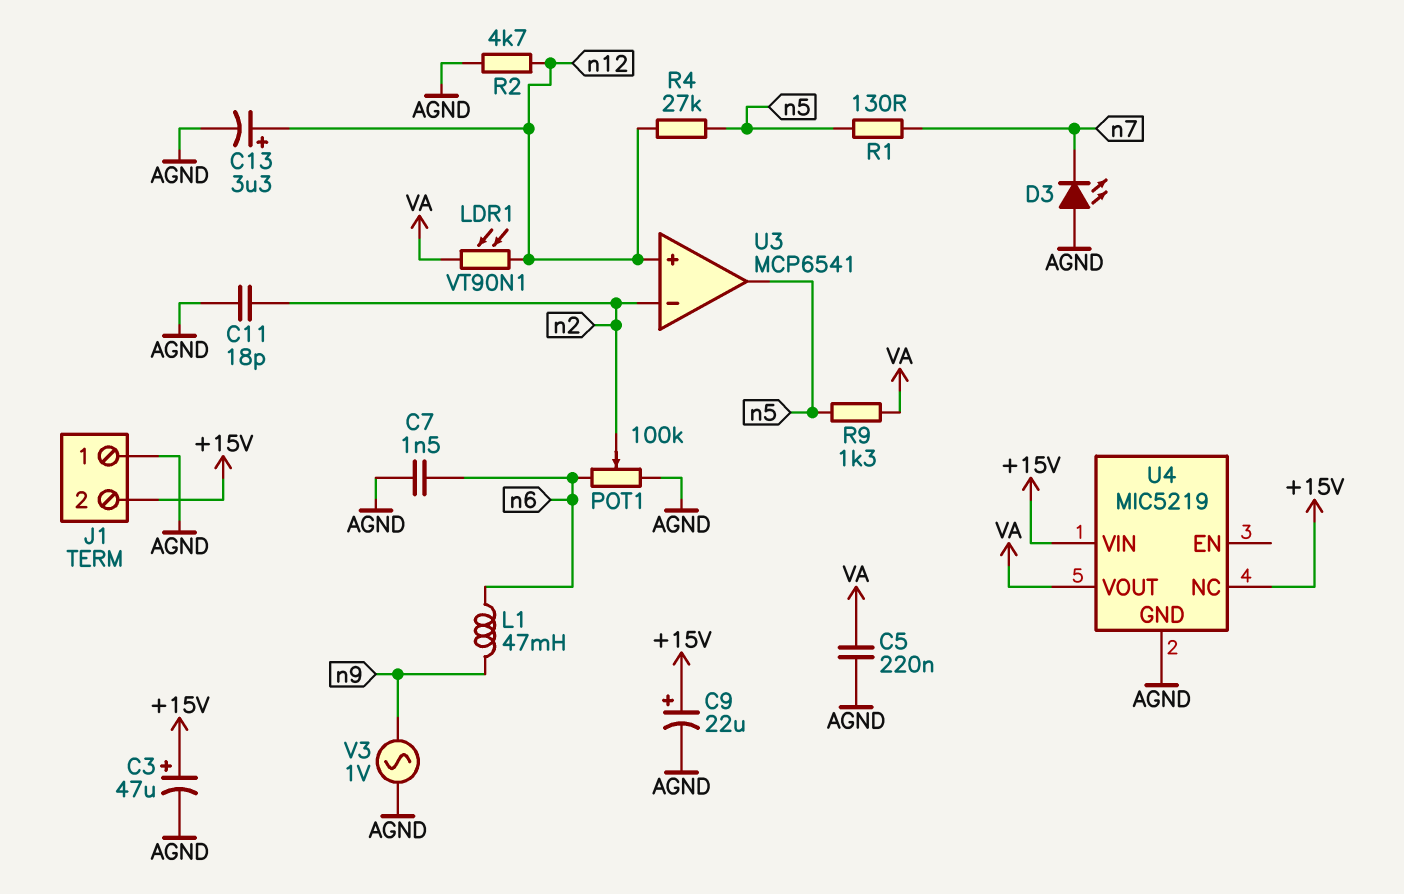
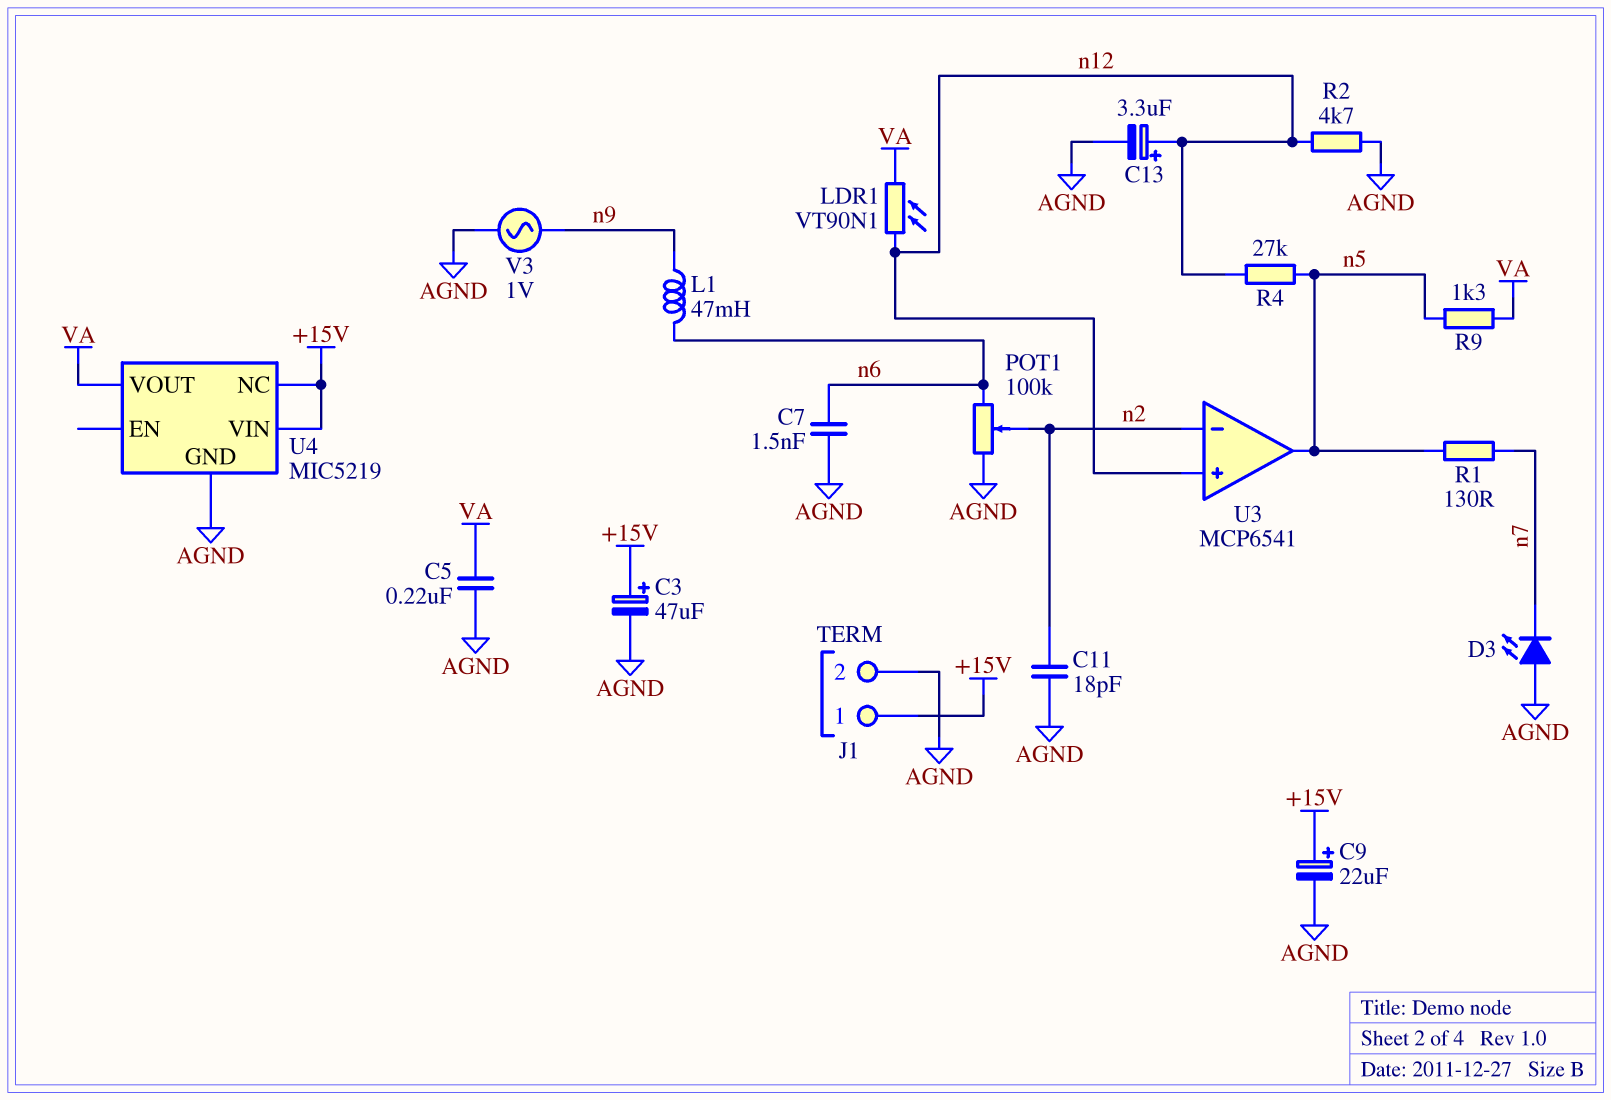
J1 pin 1: AGND -> +15V
J1 pin 2: +15V -> AGND

